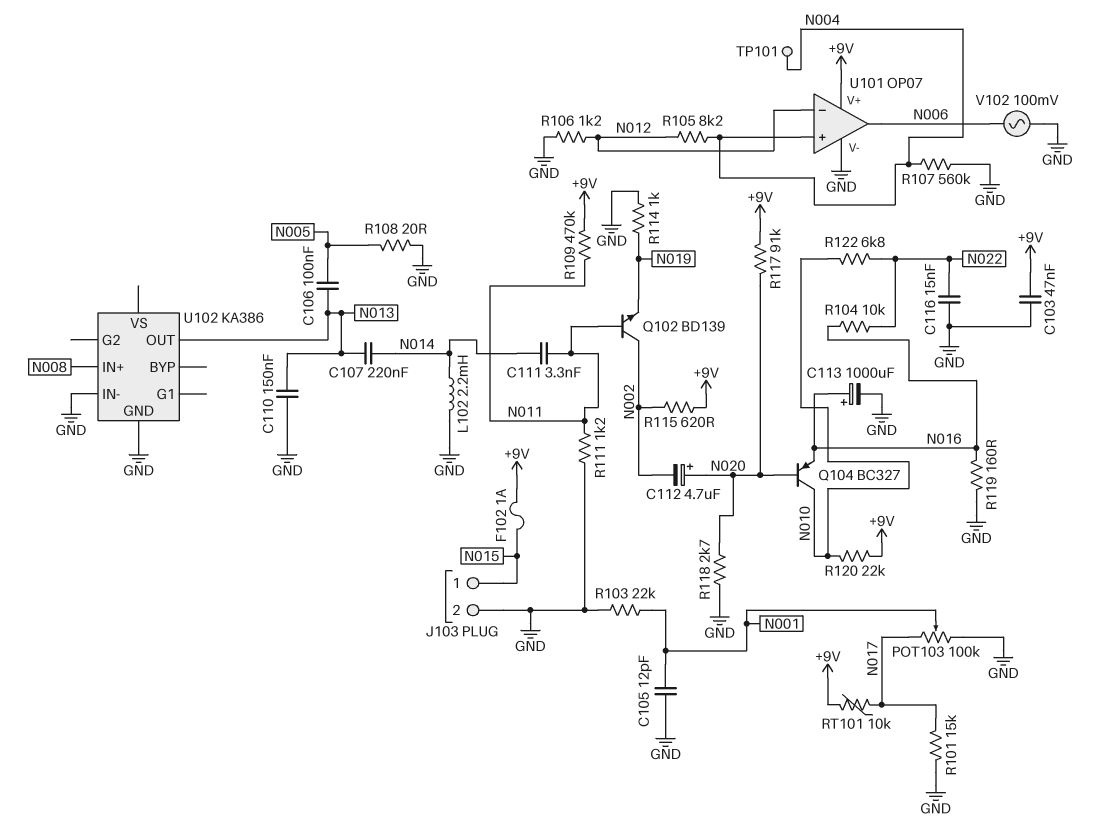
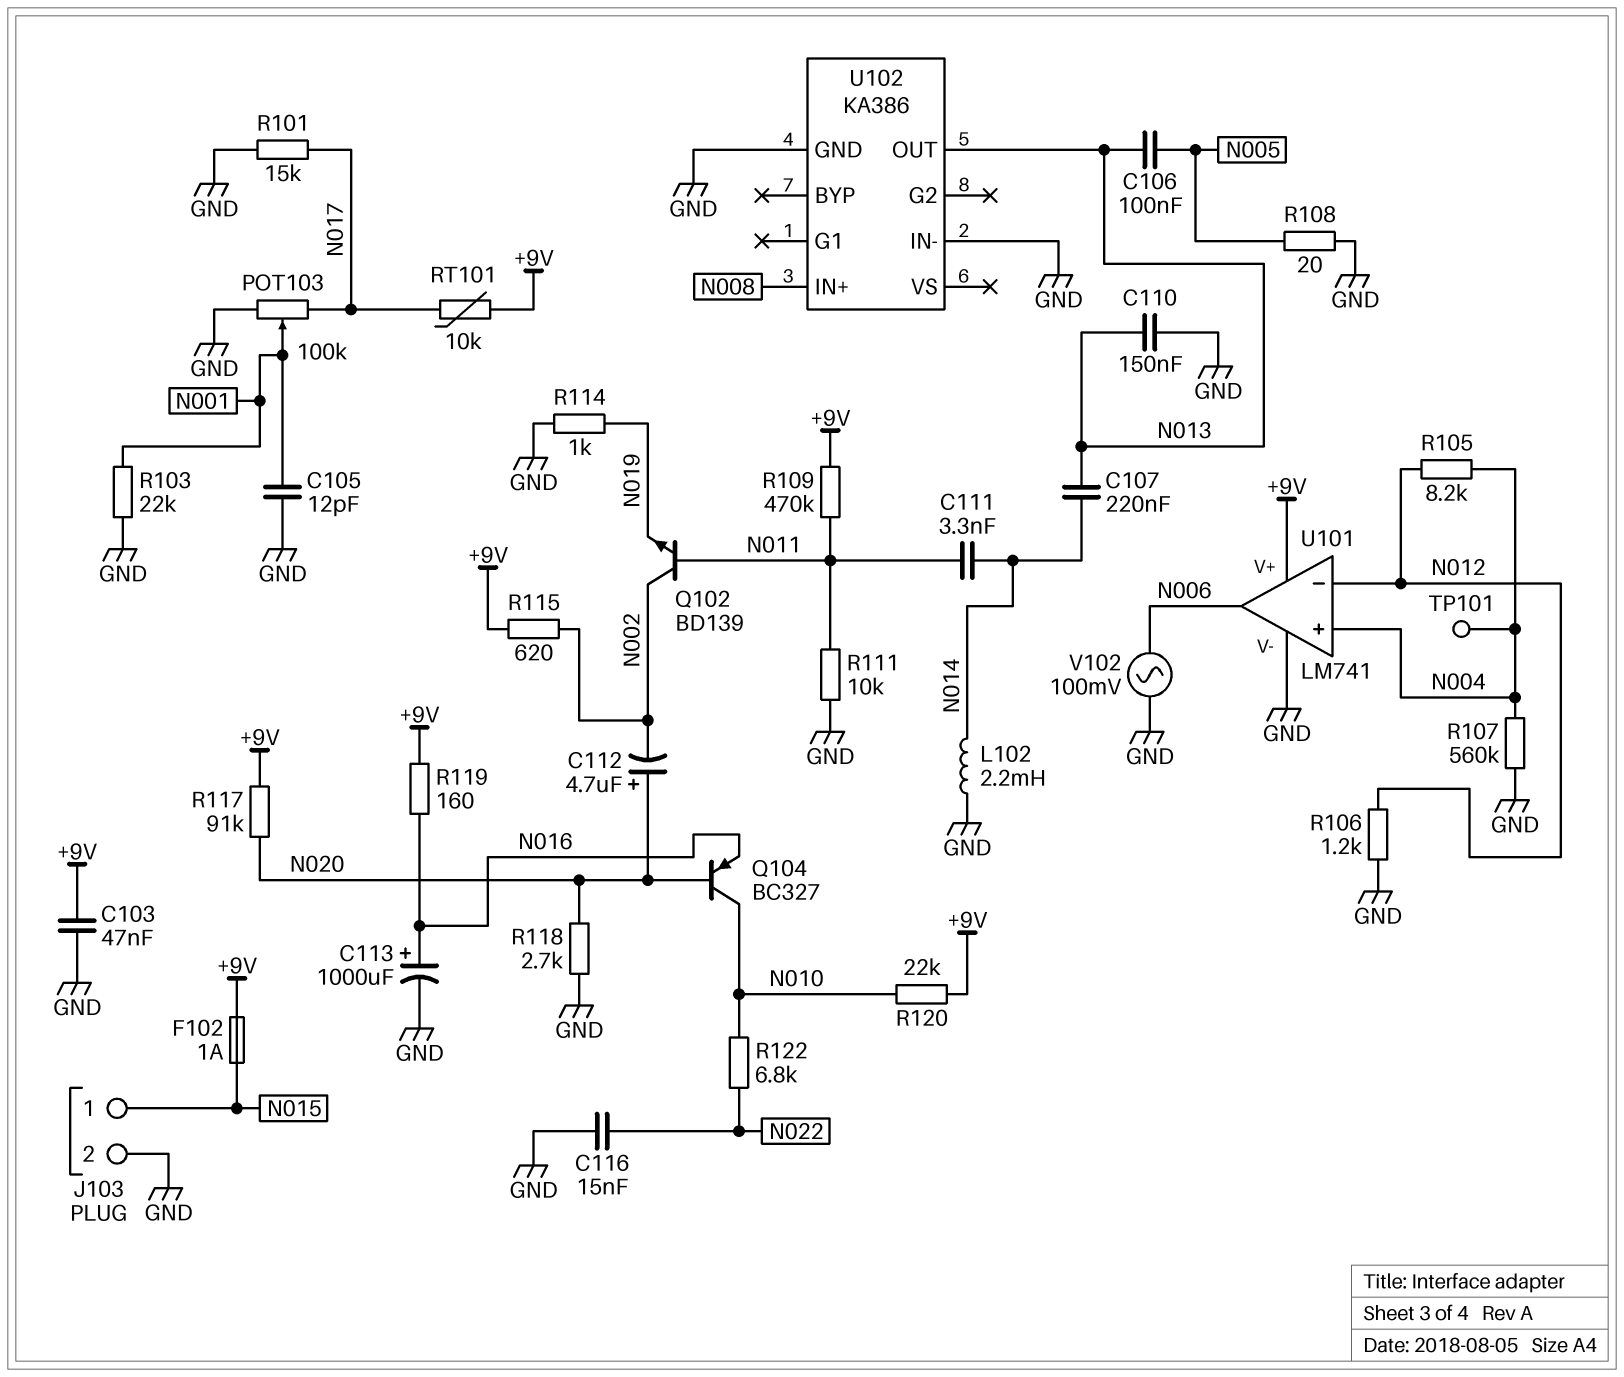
R104: 10k (N016, N022) -> none
R111: 1.2k (GND, N011) -> 10k (GND, N011)
R119: 160 (GND, N016) -> 160 (+9V, N016)
U101: OP07 -> LM741

